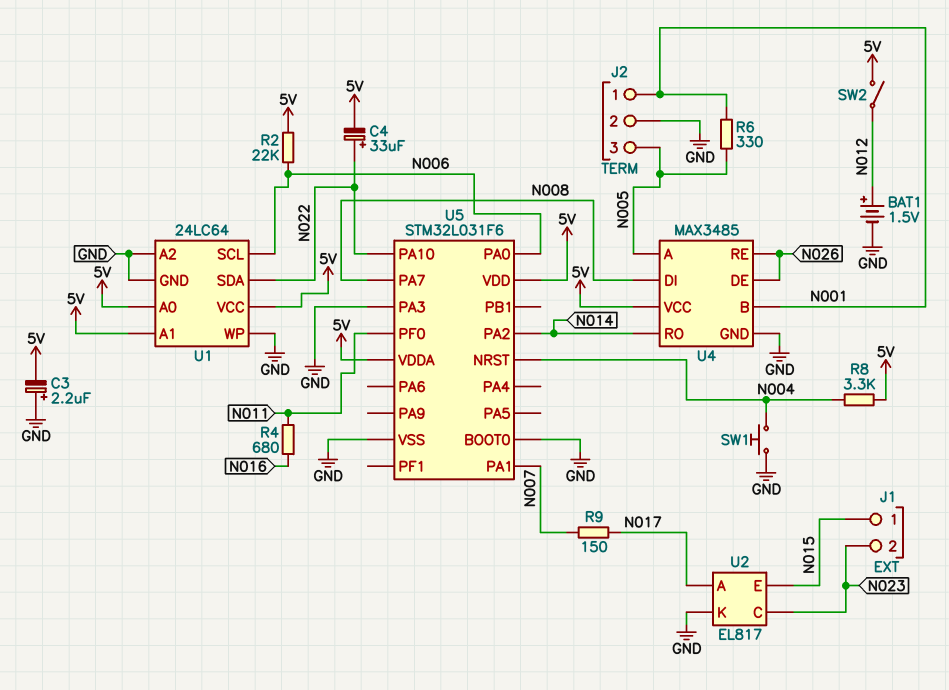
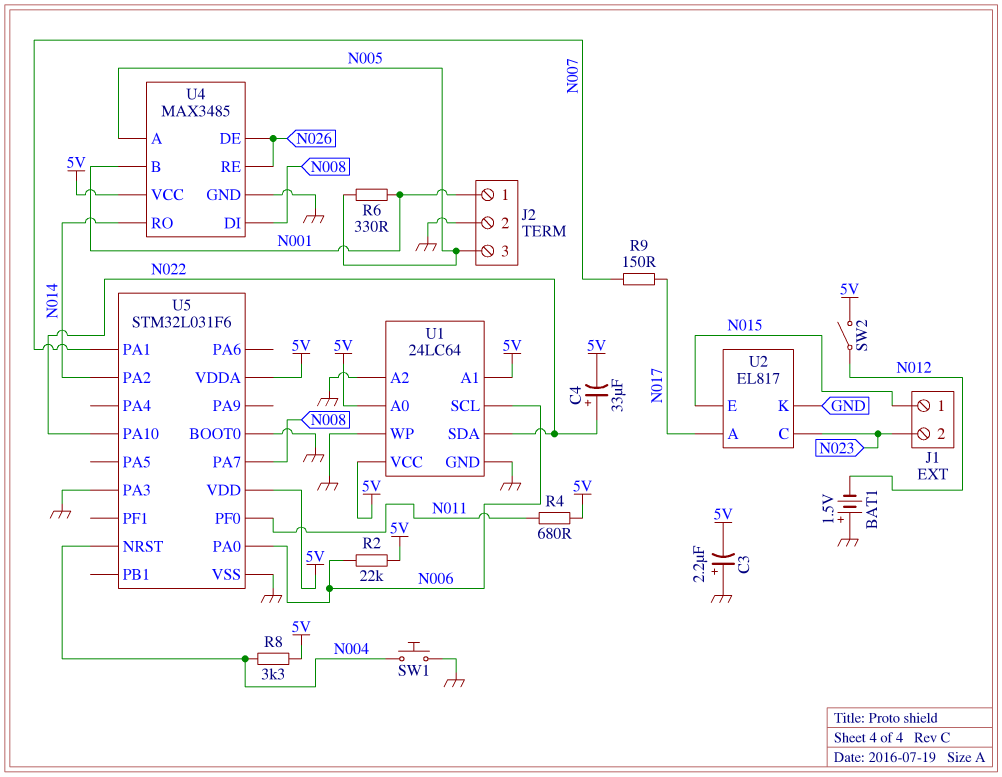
BAT1: 1.5V (plus N012, minus GND) -> 1.5V (plus GND, minus N012)
R4: 680 (N011, N016) -> 680 (5V, N011)

